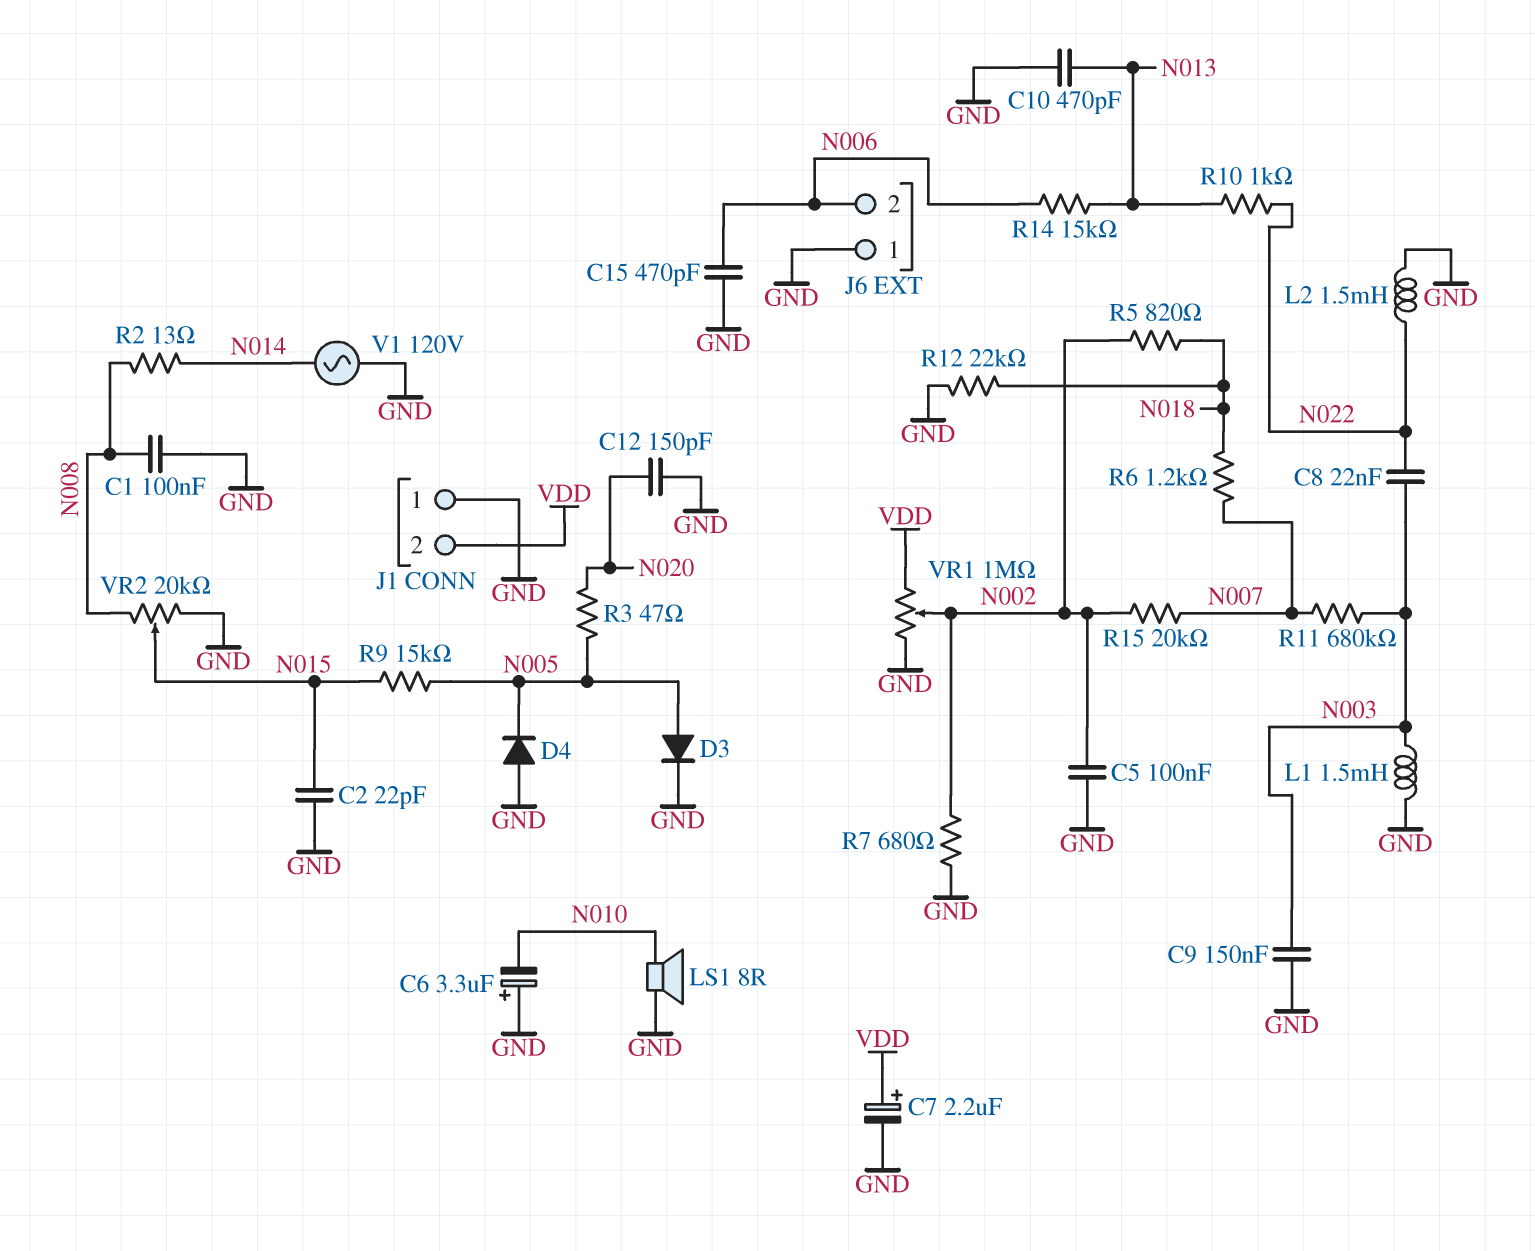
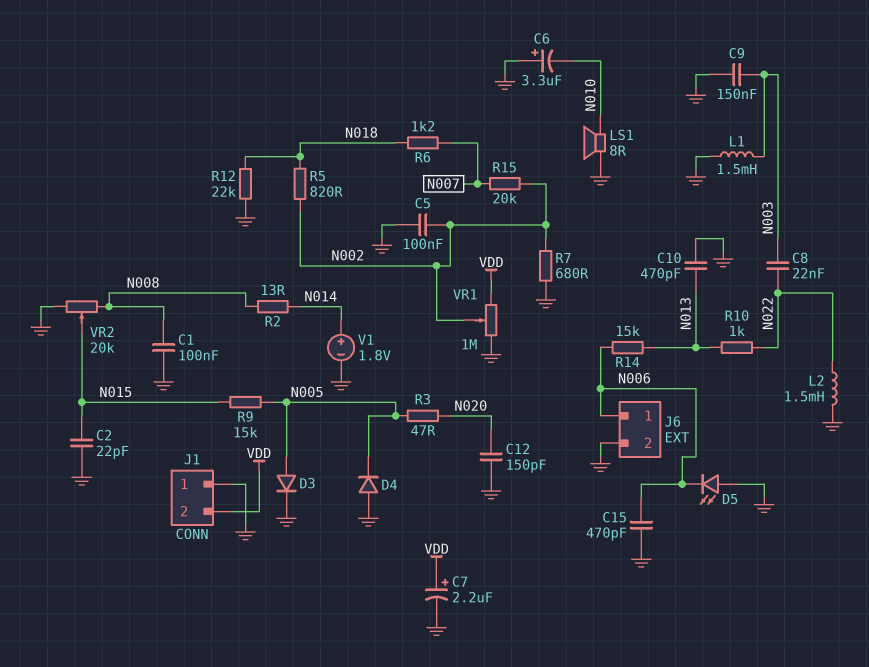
D5: none -> LED (A GND, K N006)
J6 pin 1: GND -> N006
J6 pin 2: N006 -> GND
R11: 680k (N003, N007) -> none
V1: AC 120V (GND, N014) -> 1.8V (plus N014, minus GND)

